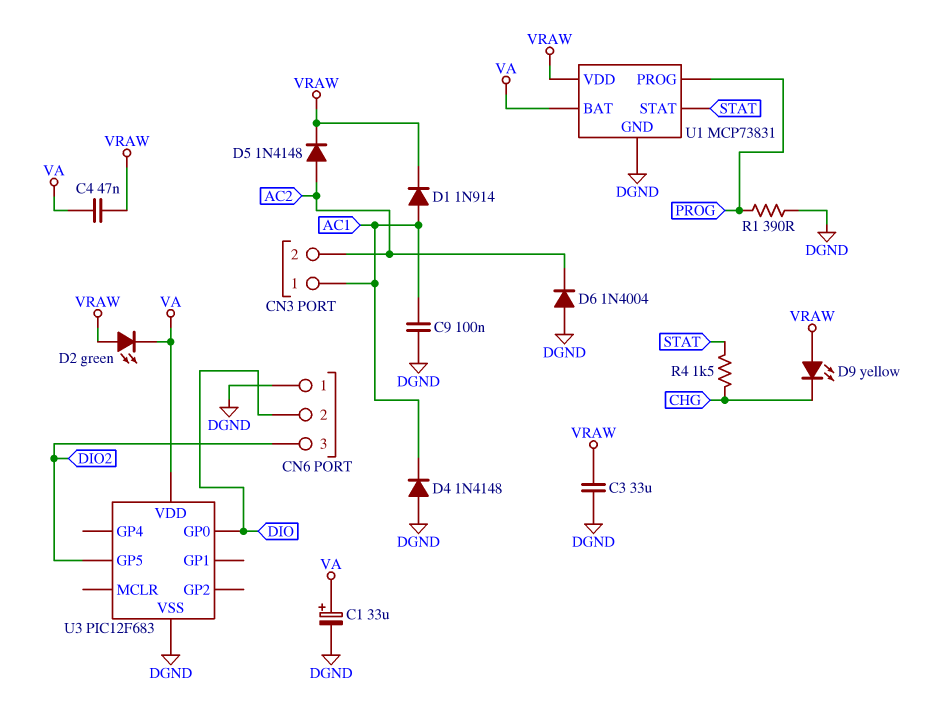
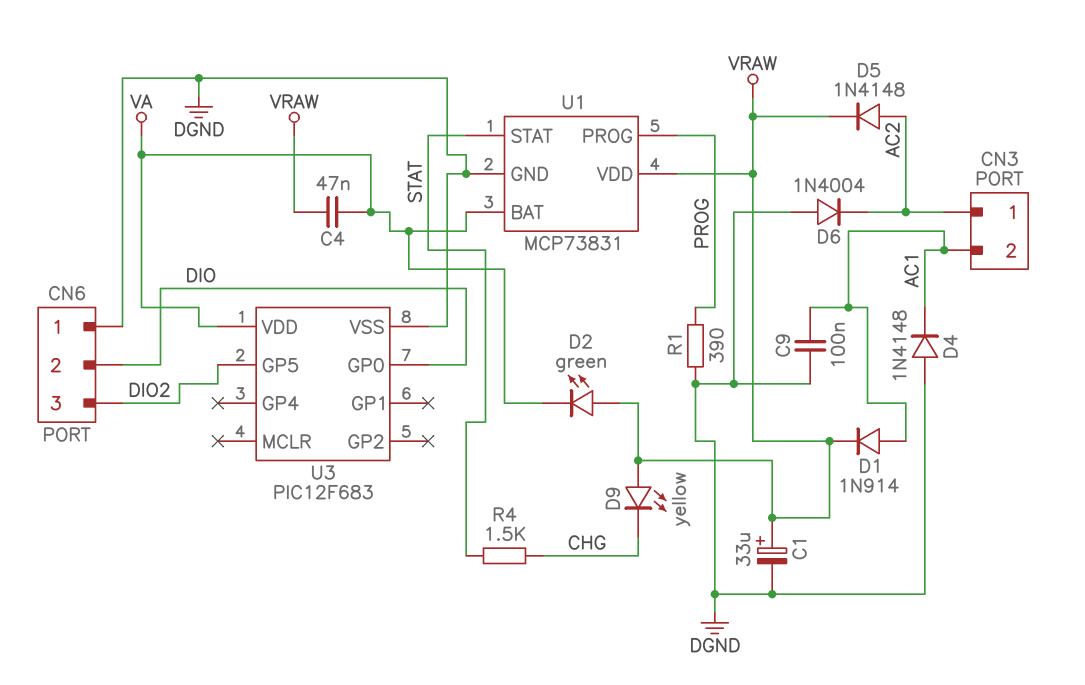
C1: 33uF (plus VA, minus DGND) -> 33uF (plus VRAW, minus DGND)
C3: 33uF (DGND, VRAW) -> none
CN3 pin 1: AC1 -> AC2
CN3 pin 2: AC2 -> AC1

